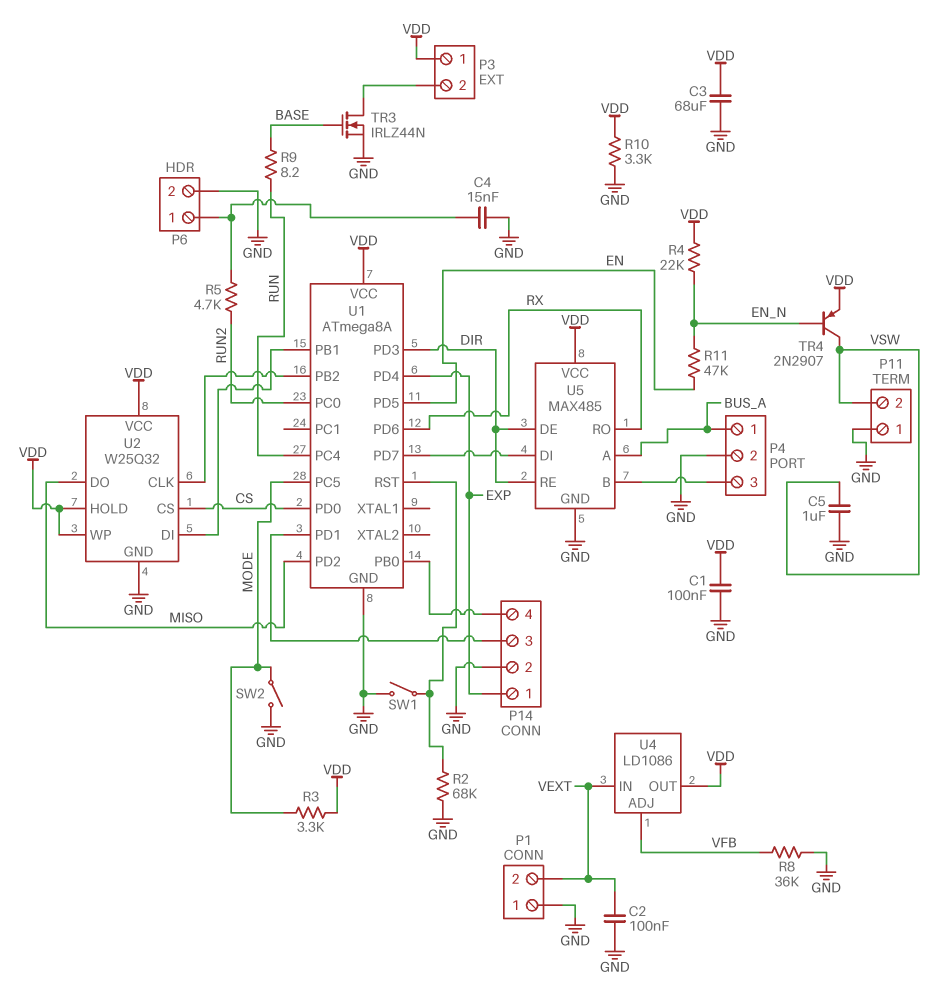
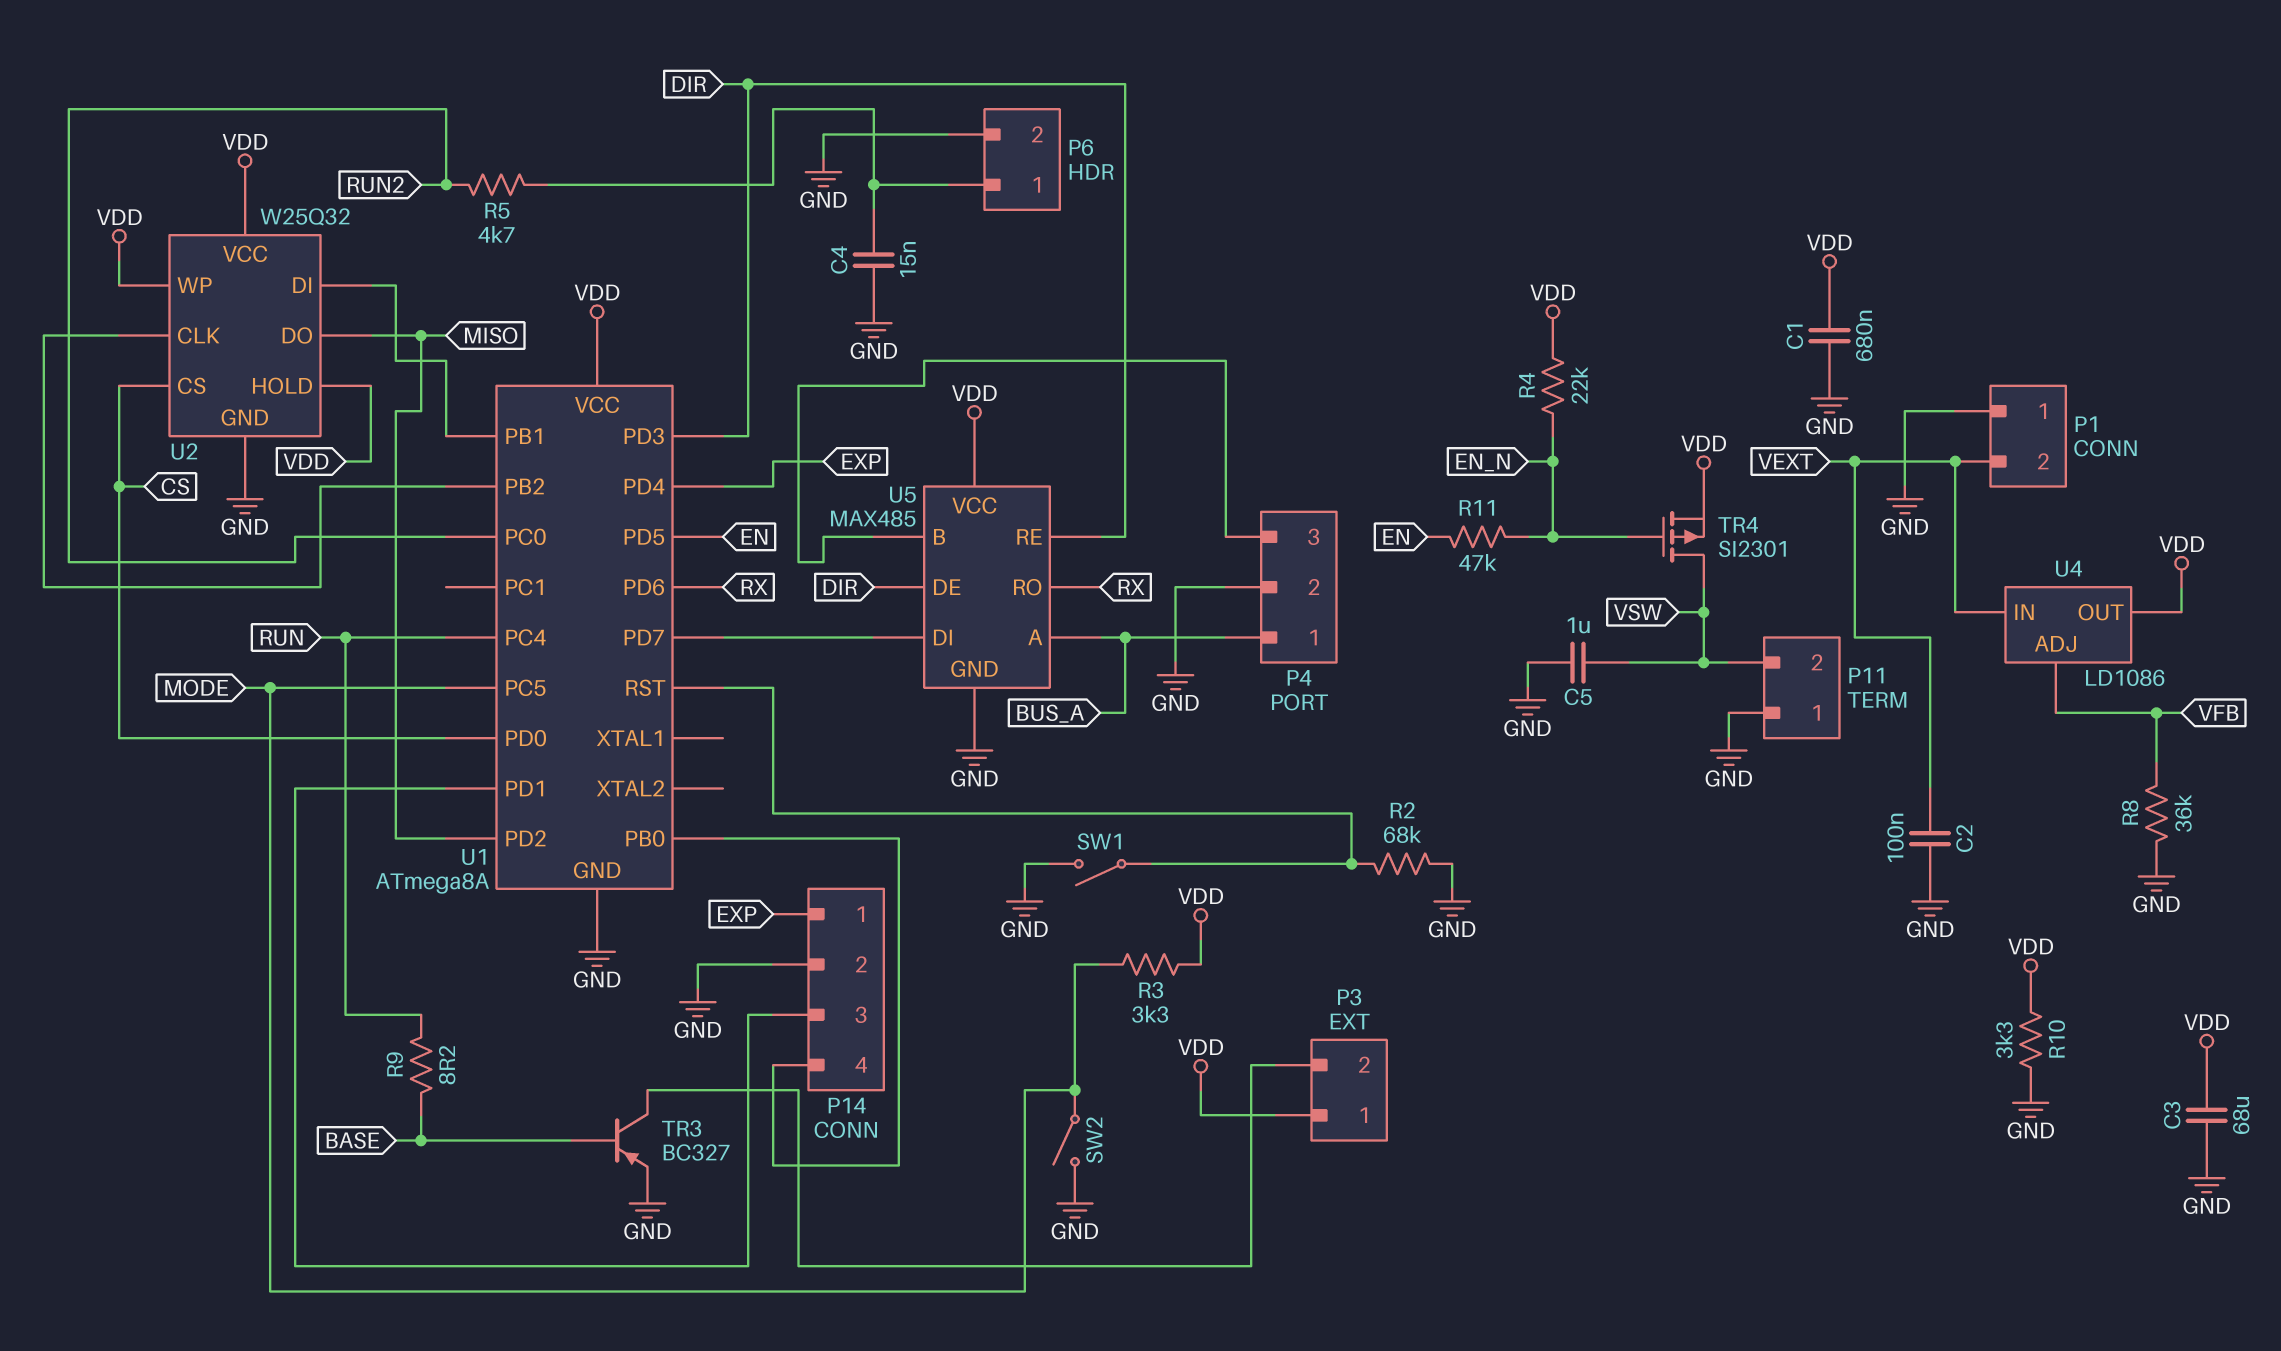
C1: 100nF (GND, VDD) -> 680nF (GND, VDD)
TR3: NMOS IRLZ44N (G BASE, D P3/2, S GND) -> PNP BC327 (B BASE, C P3/2, E GND)
TR4: PNP 2N2907 (B EN_N, C VSW, E VDD) -> PMOS SI2301 (G EN_N, D VSW, S VDD)

